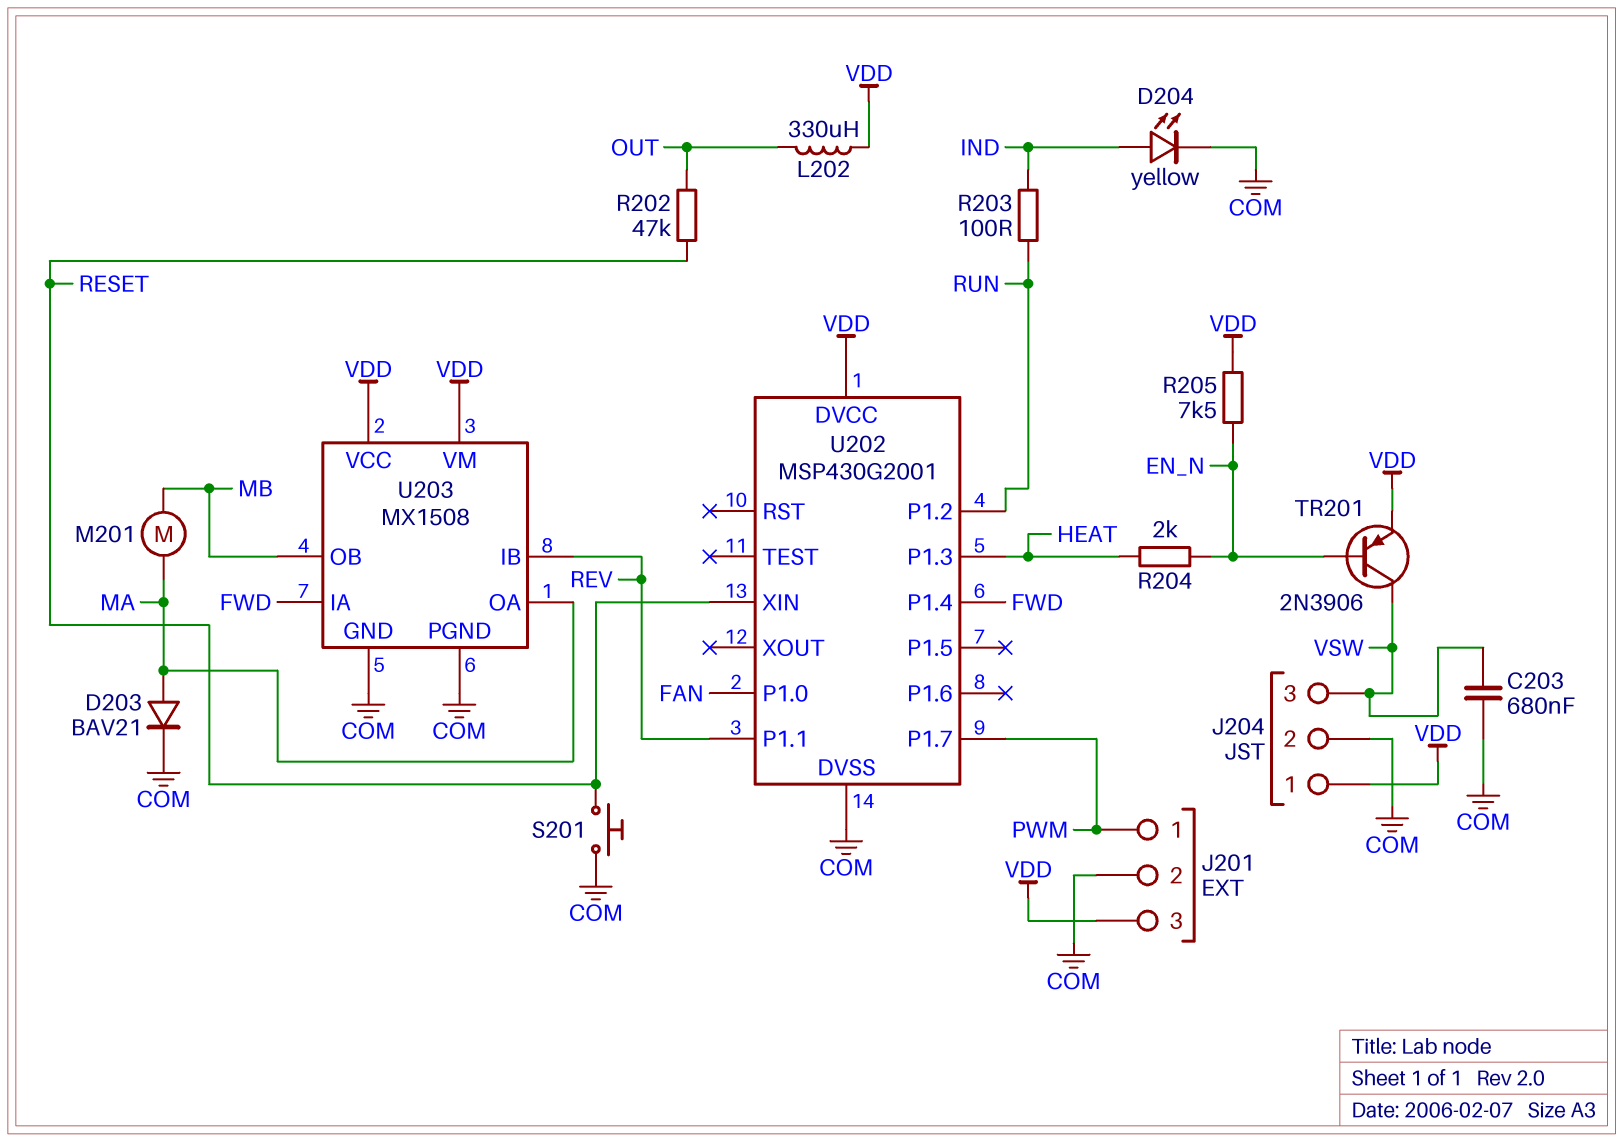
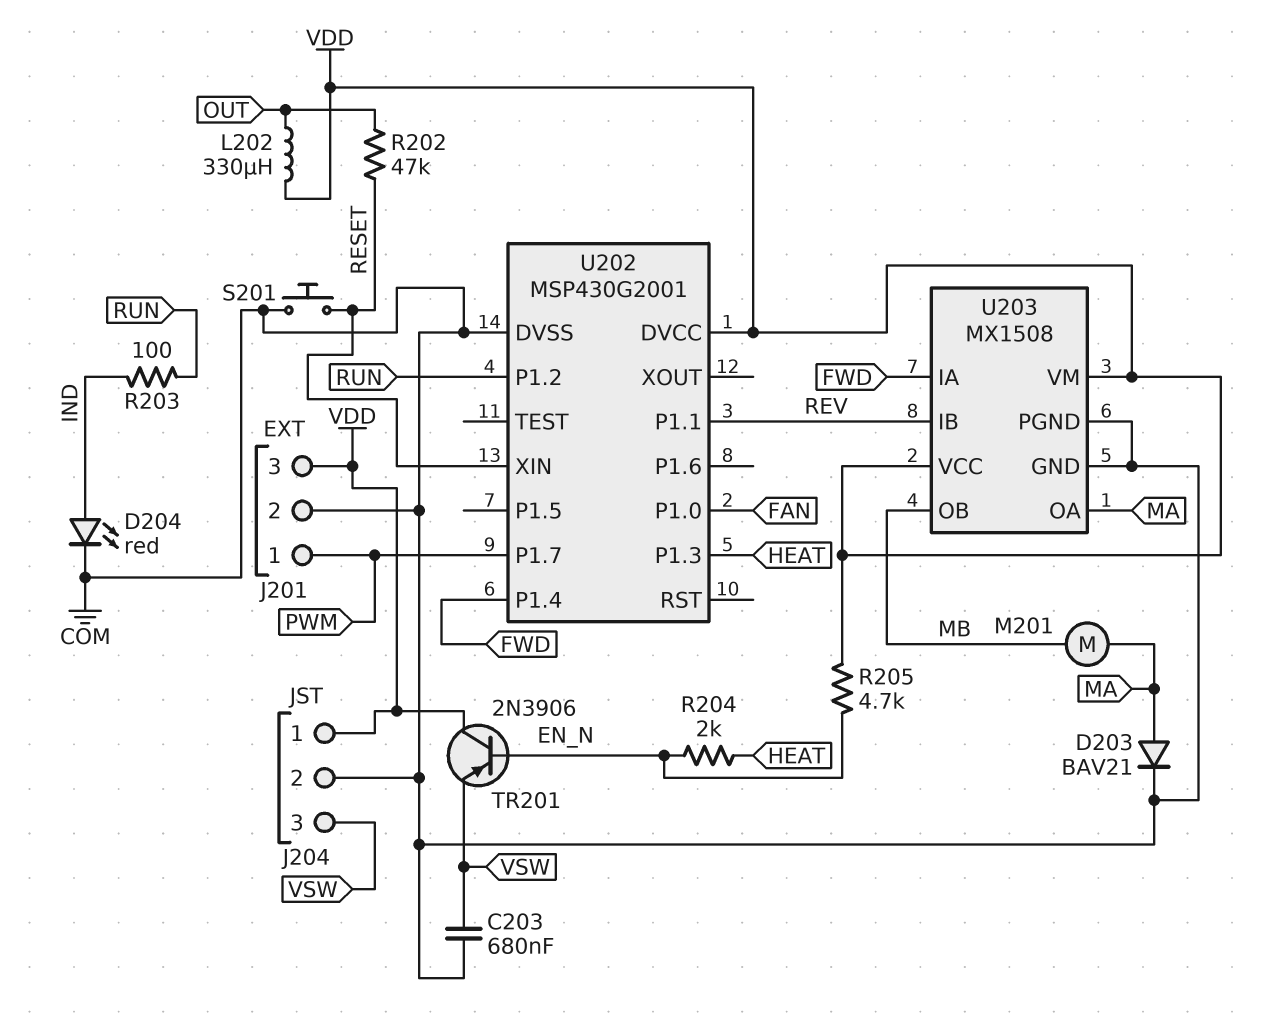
D204: LED yellow (A IND, K COM) -> LED red (A IND, K COM)
R205: 7.5k (EN_N, VDD) -> 4.7k (EN_N, VDD)
TR201: PNP 2N3906 (B EN_N, C VSW, E VDD) -> PNP 2N3906 (B EN_N, C VDD, E VSW)

